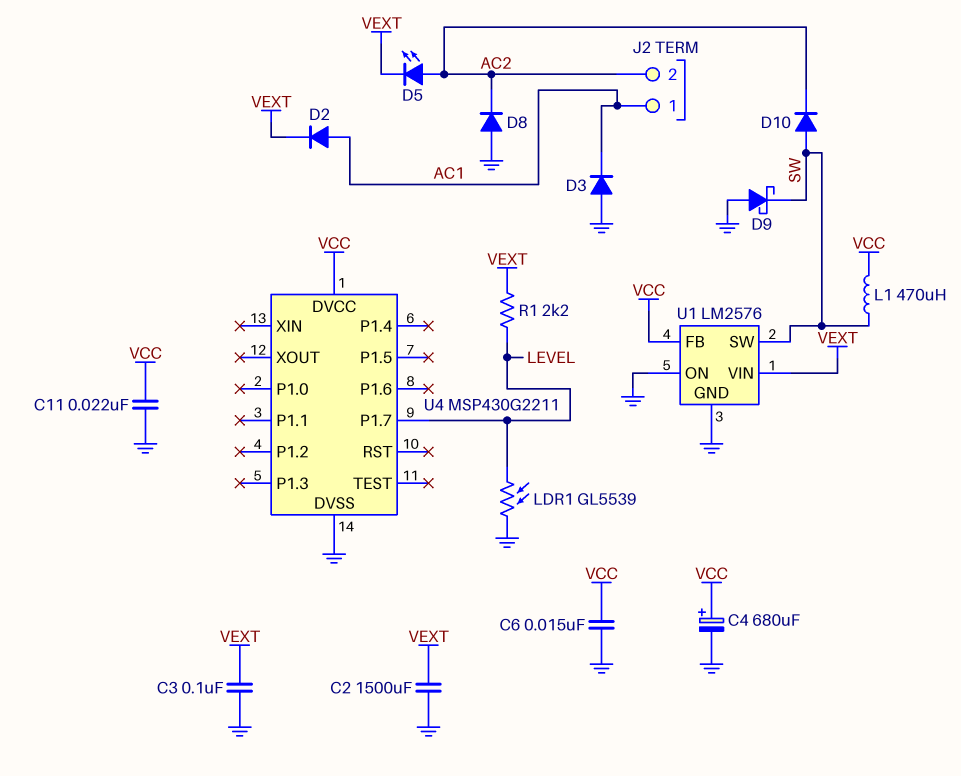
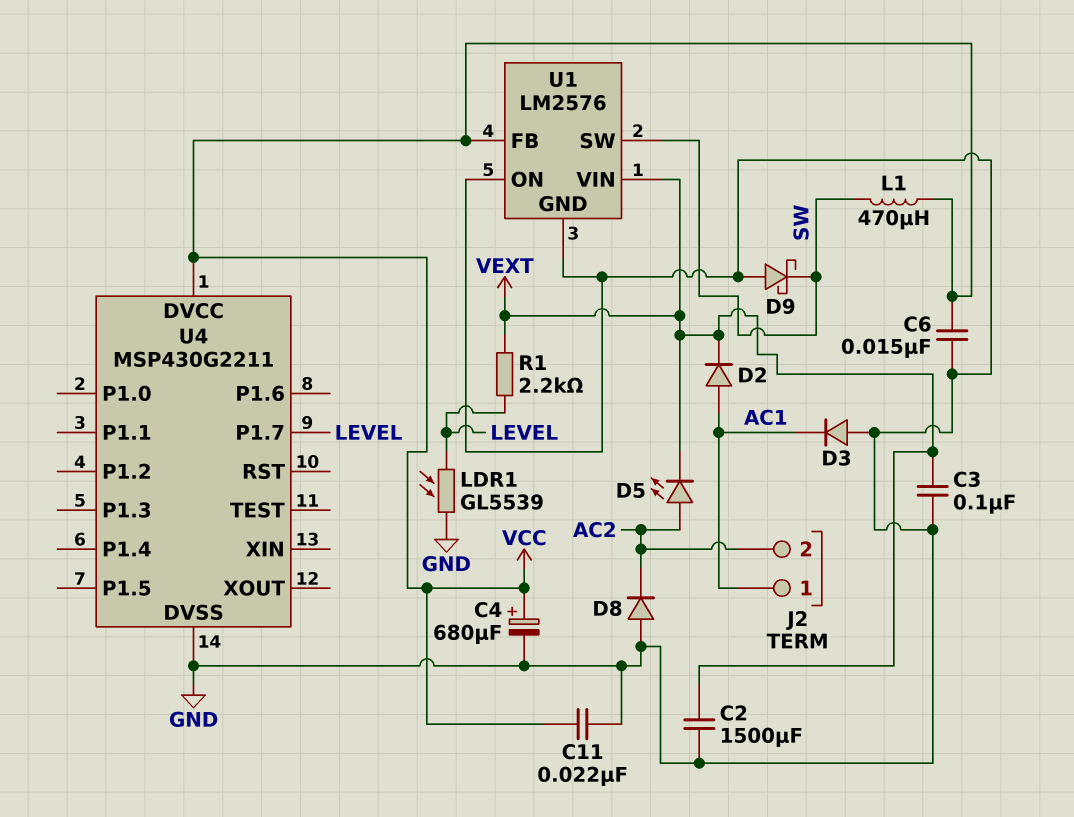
D10: diode (A SW, K AC2) -> none

